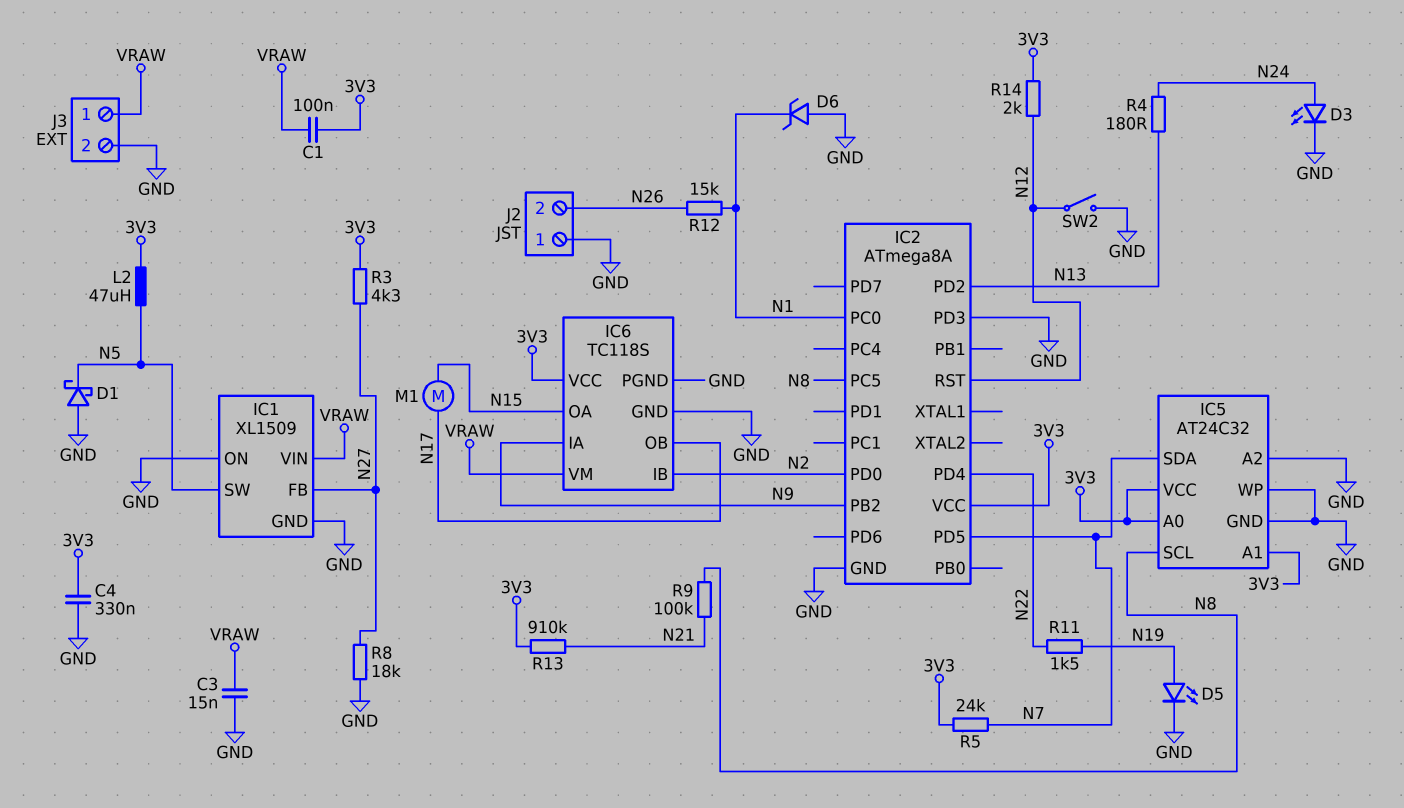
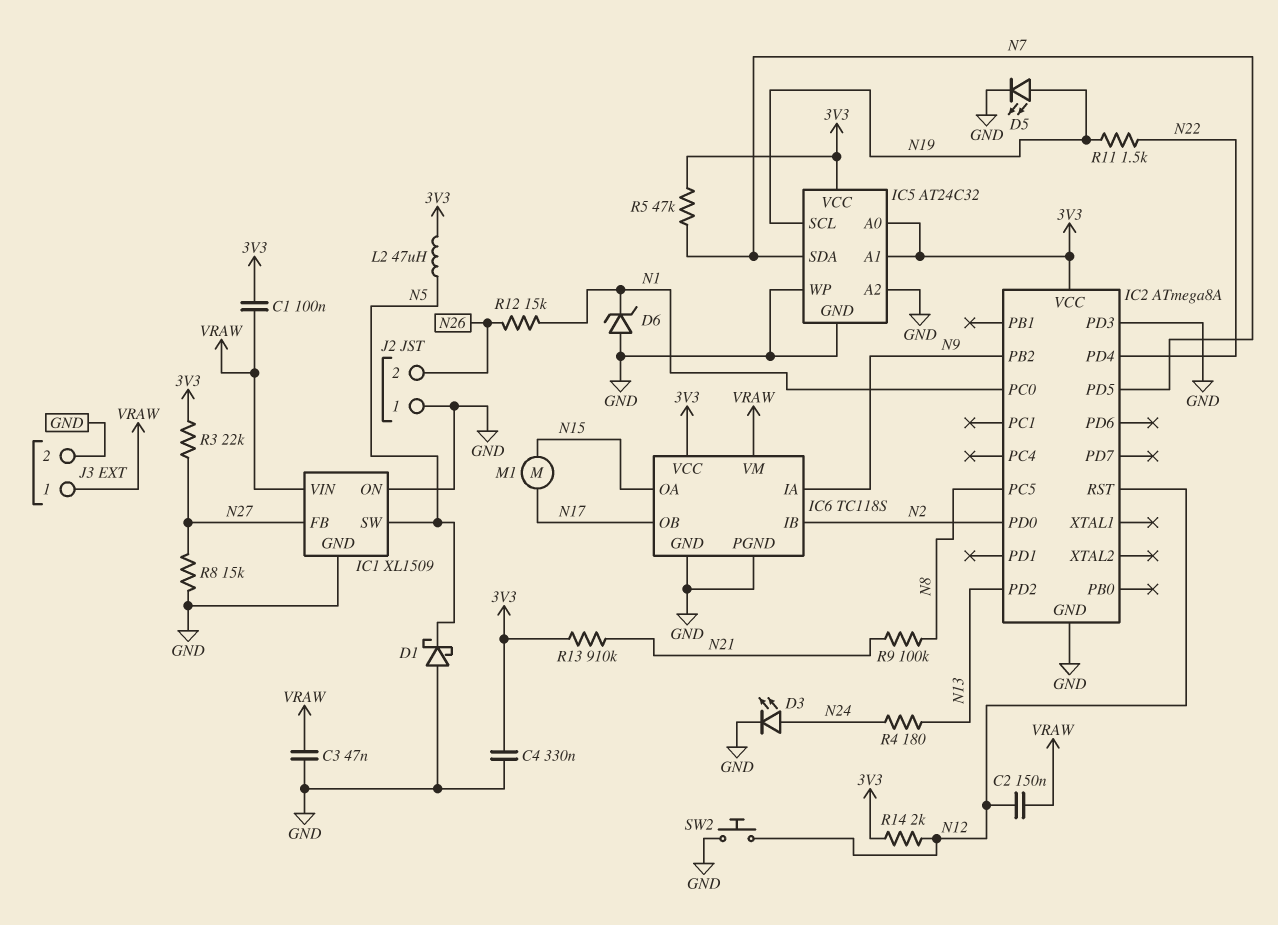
C2: none -> 150nF (N12, VRAW)
C3: 15nF (GND, VRAW) -> 47nF (GND, VRAW)
IC5 pin SCL: N8 -> N19
R3: 4.3k (3V3, N27) -> 22k (3V3, N27)
R5: 24k (3V3, N7) -> 47k (3V3, N7)
R8: 18k (GND, N27) -> 15k (GND, N27)
SW2: switch (GND, N12) -> button (GND, N12)

